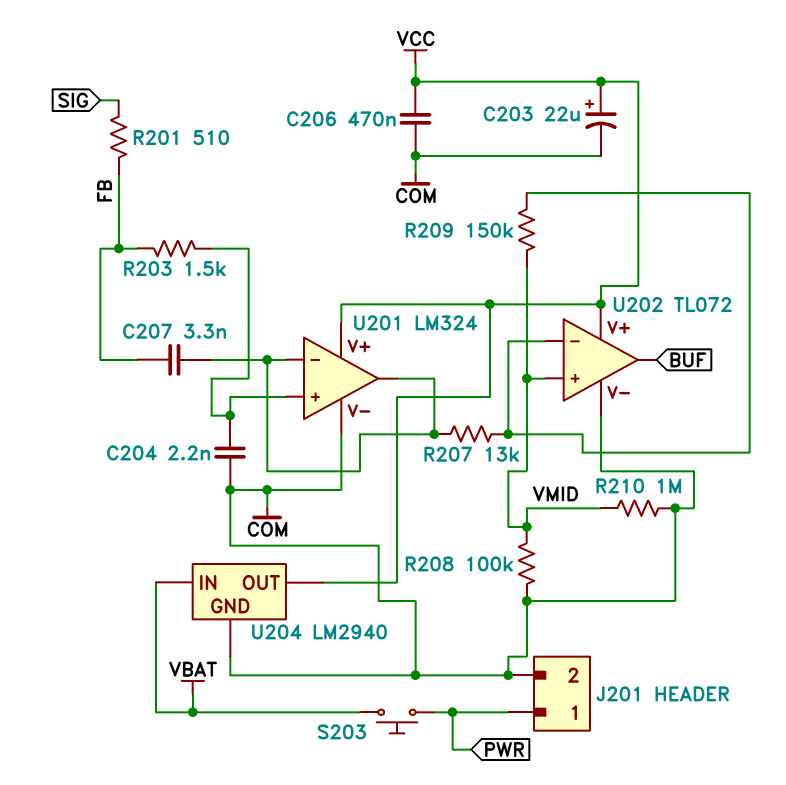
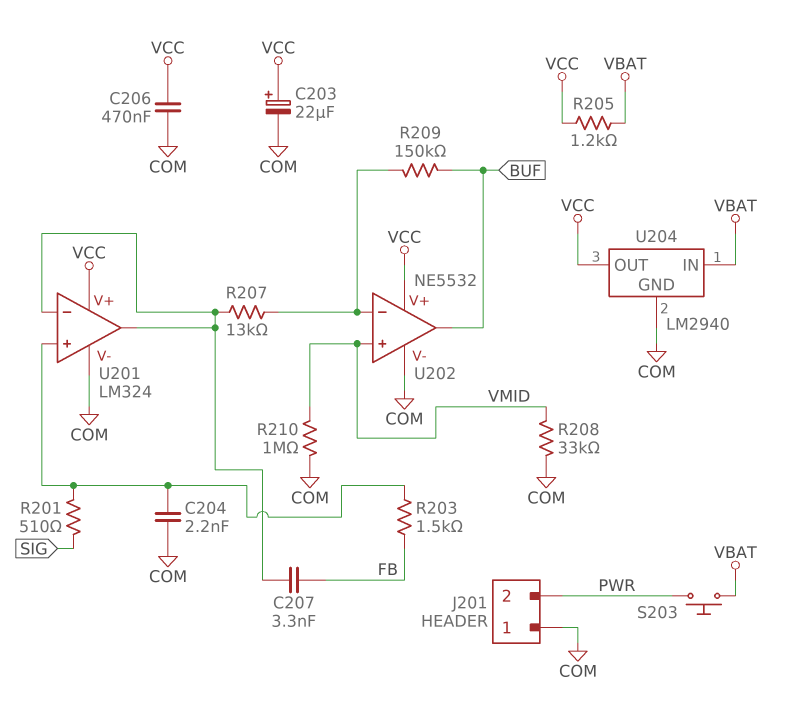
J201 pin 1: PWR -> COM
J201 pin 2: COM -> PWR
R201: 510 (FB, SIG) -> 510 (SIG, U201/in+)
R205: none -> 1.2k (VBAT, VCC)
R208: 100k (COM, VMID) -> 33k (COM, VMID)
R209: 150k (U202/in-, VMID) -> 150k (BUF, U202/in-)
U202: TL072 -> NE5532

